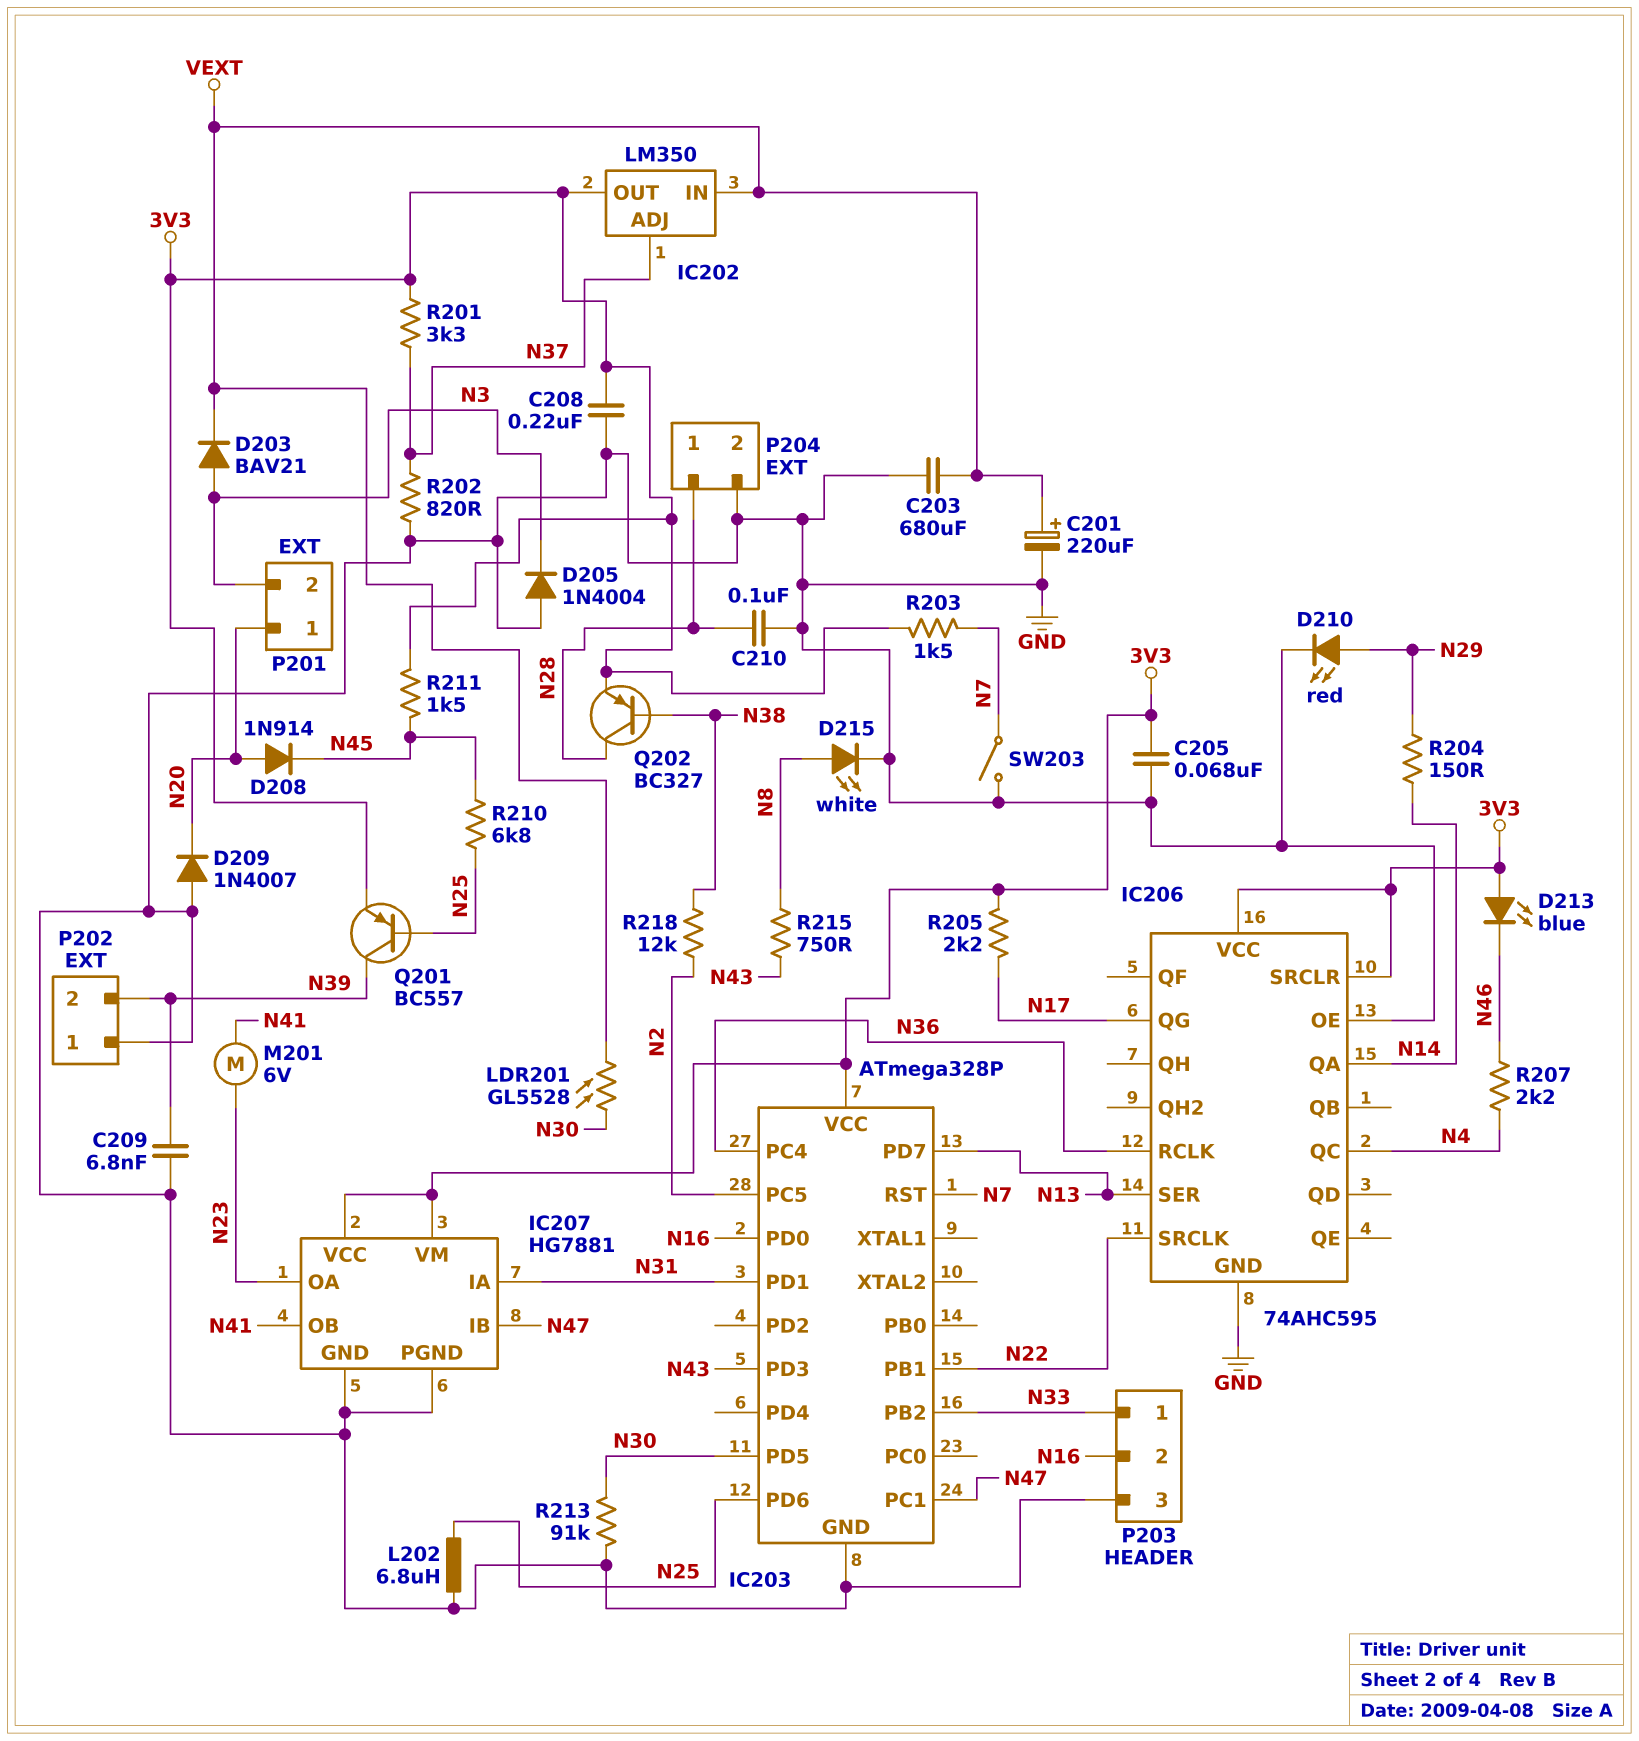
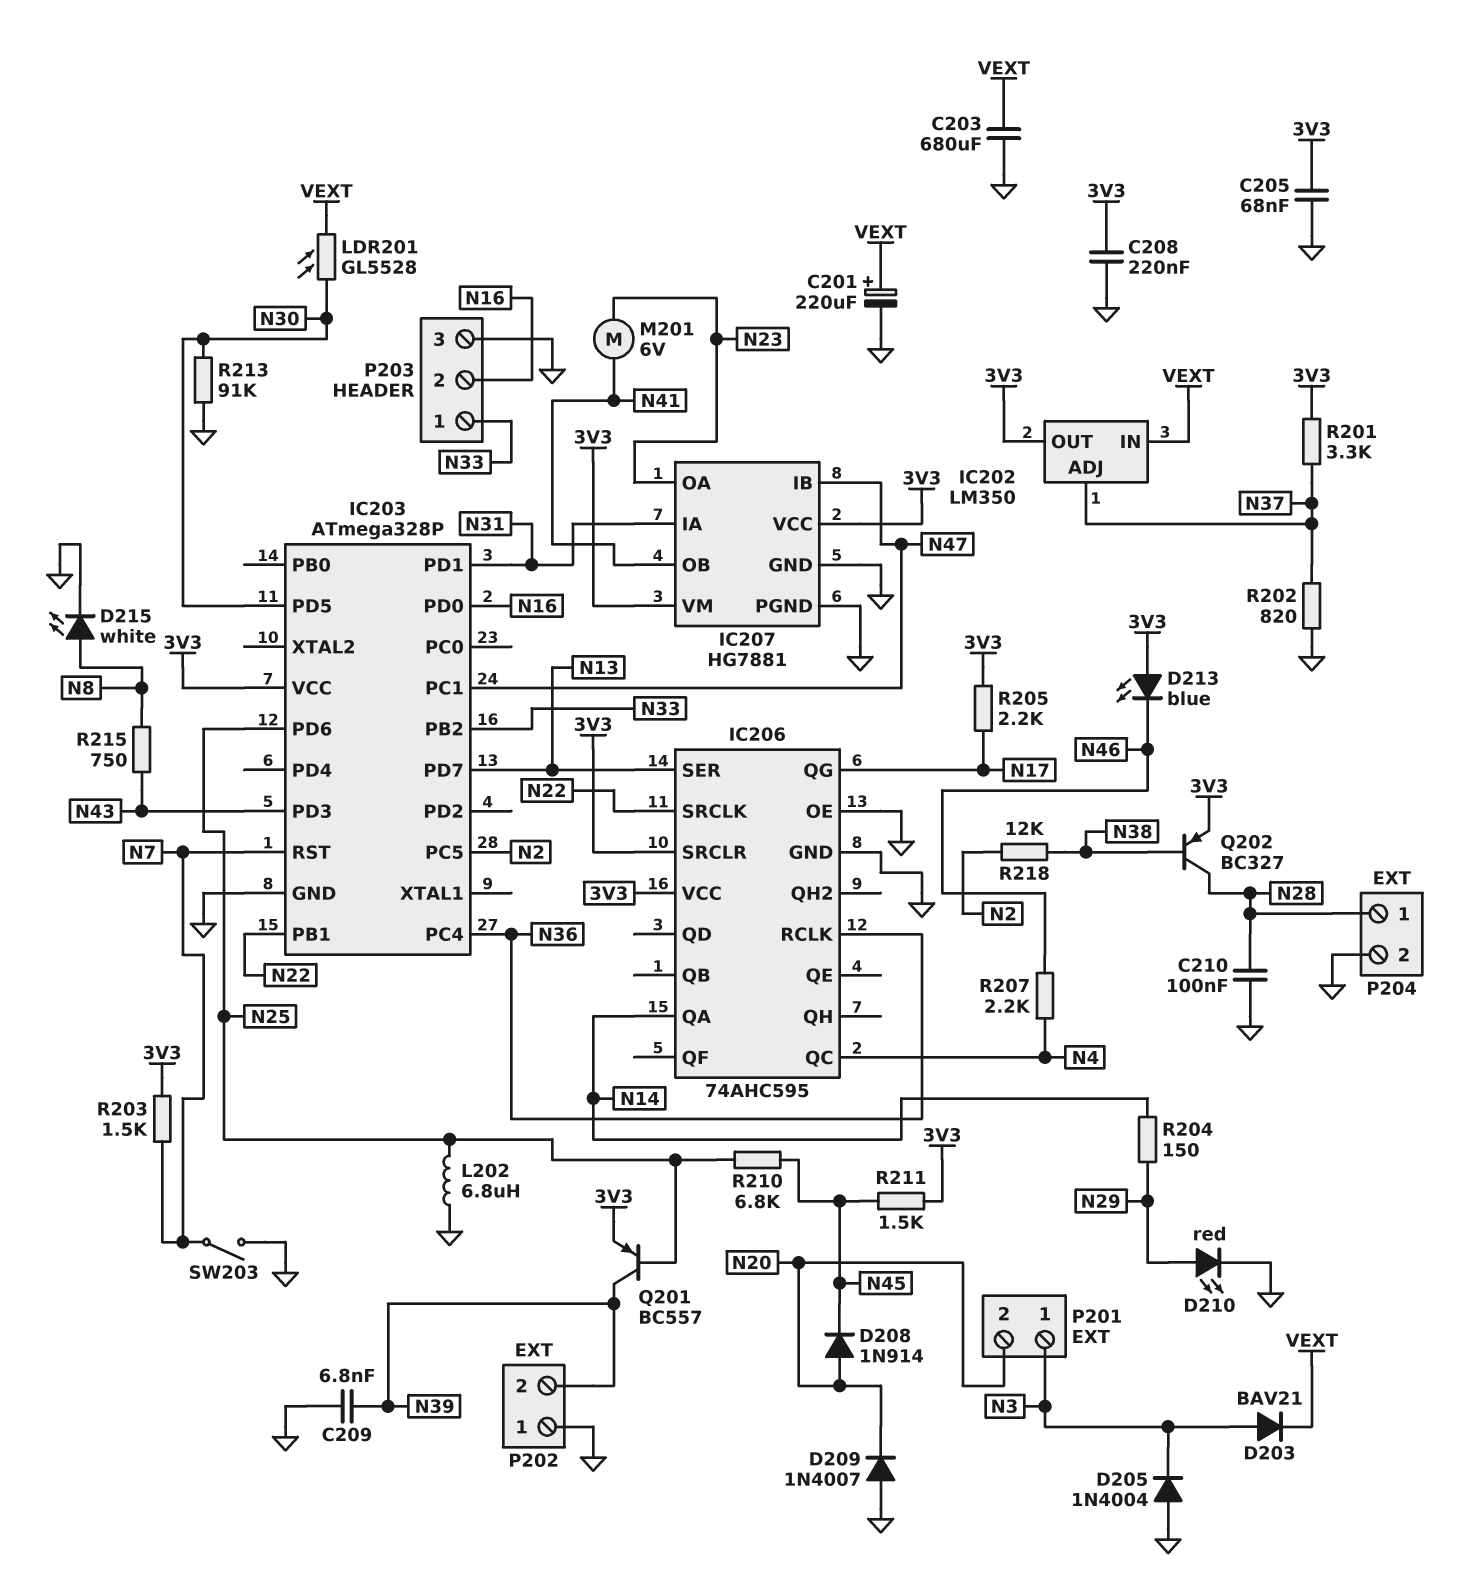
P201 pin 1: N20 -> N3
P201 pin 2: N3 -> N20

